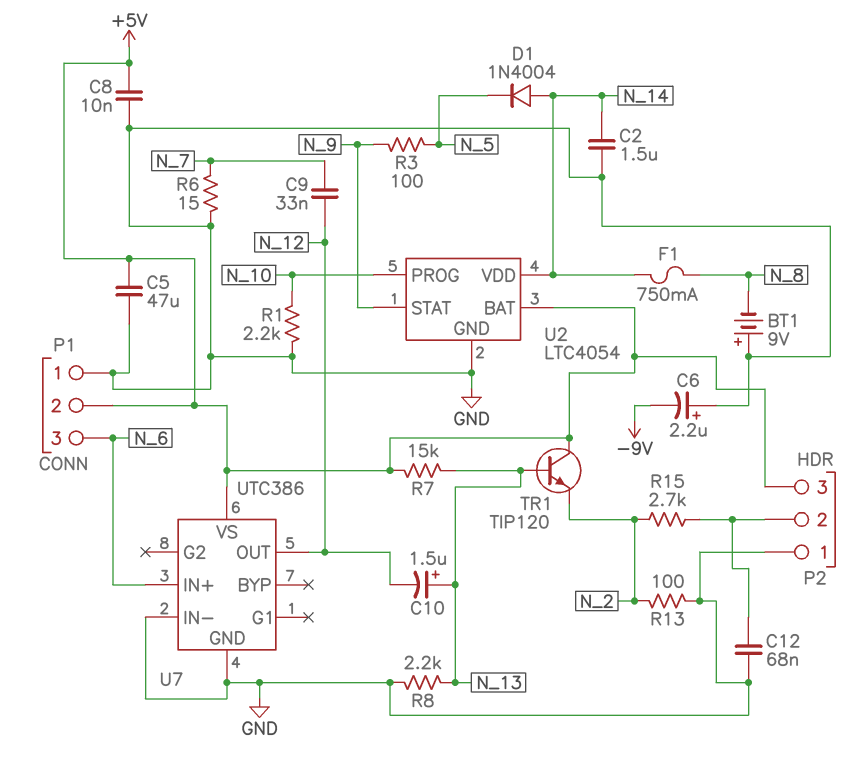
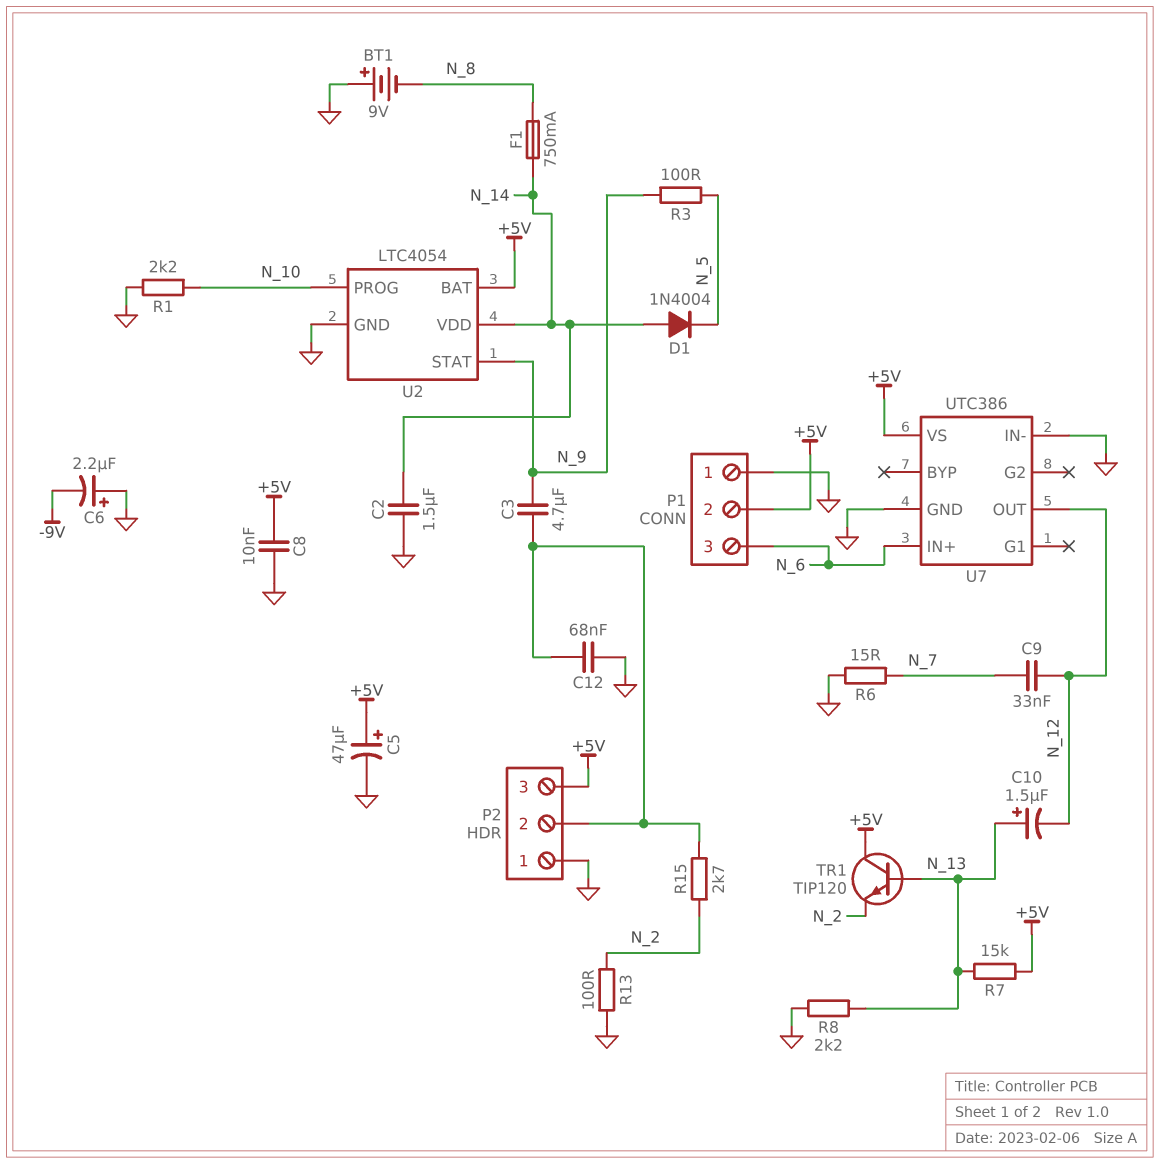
C3: none -> 4.7uF (N_9, P2/2)
C5: 47uF (+5V, GND) -> 47uF (plus +5V, minus GND)

